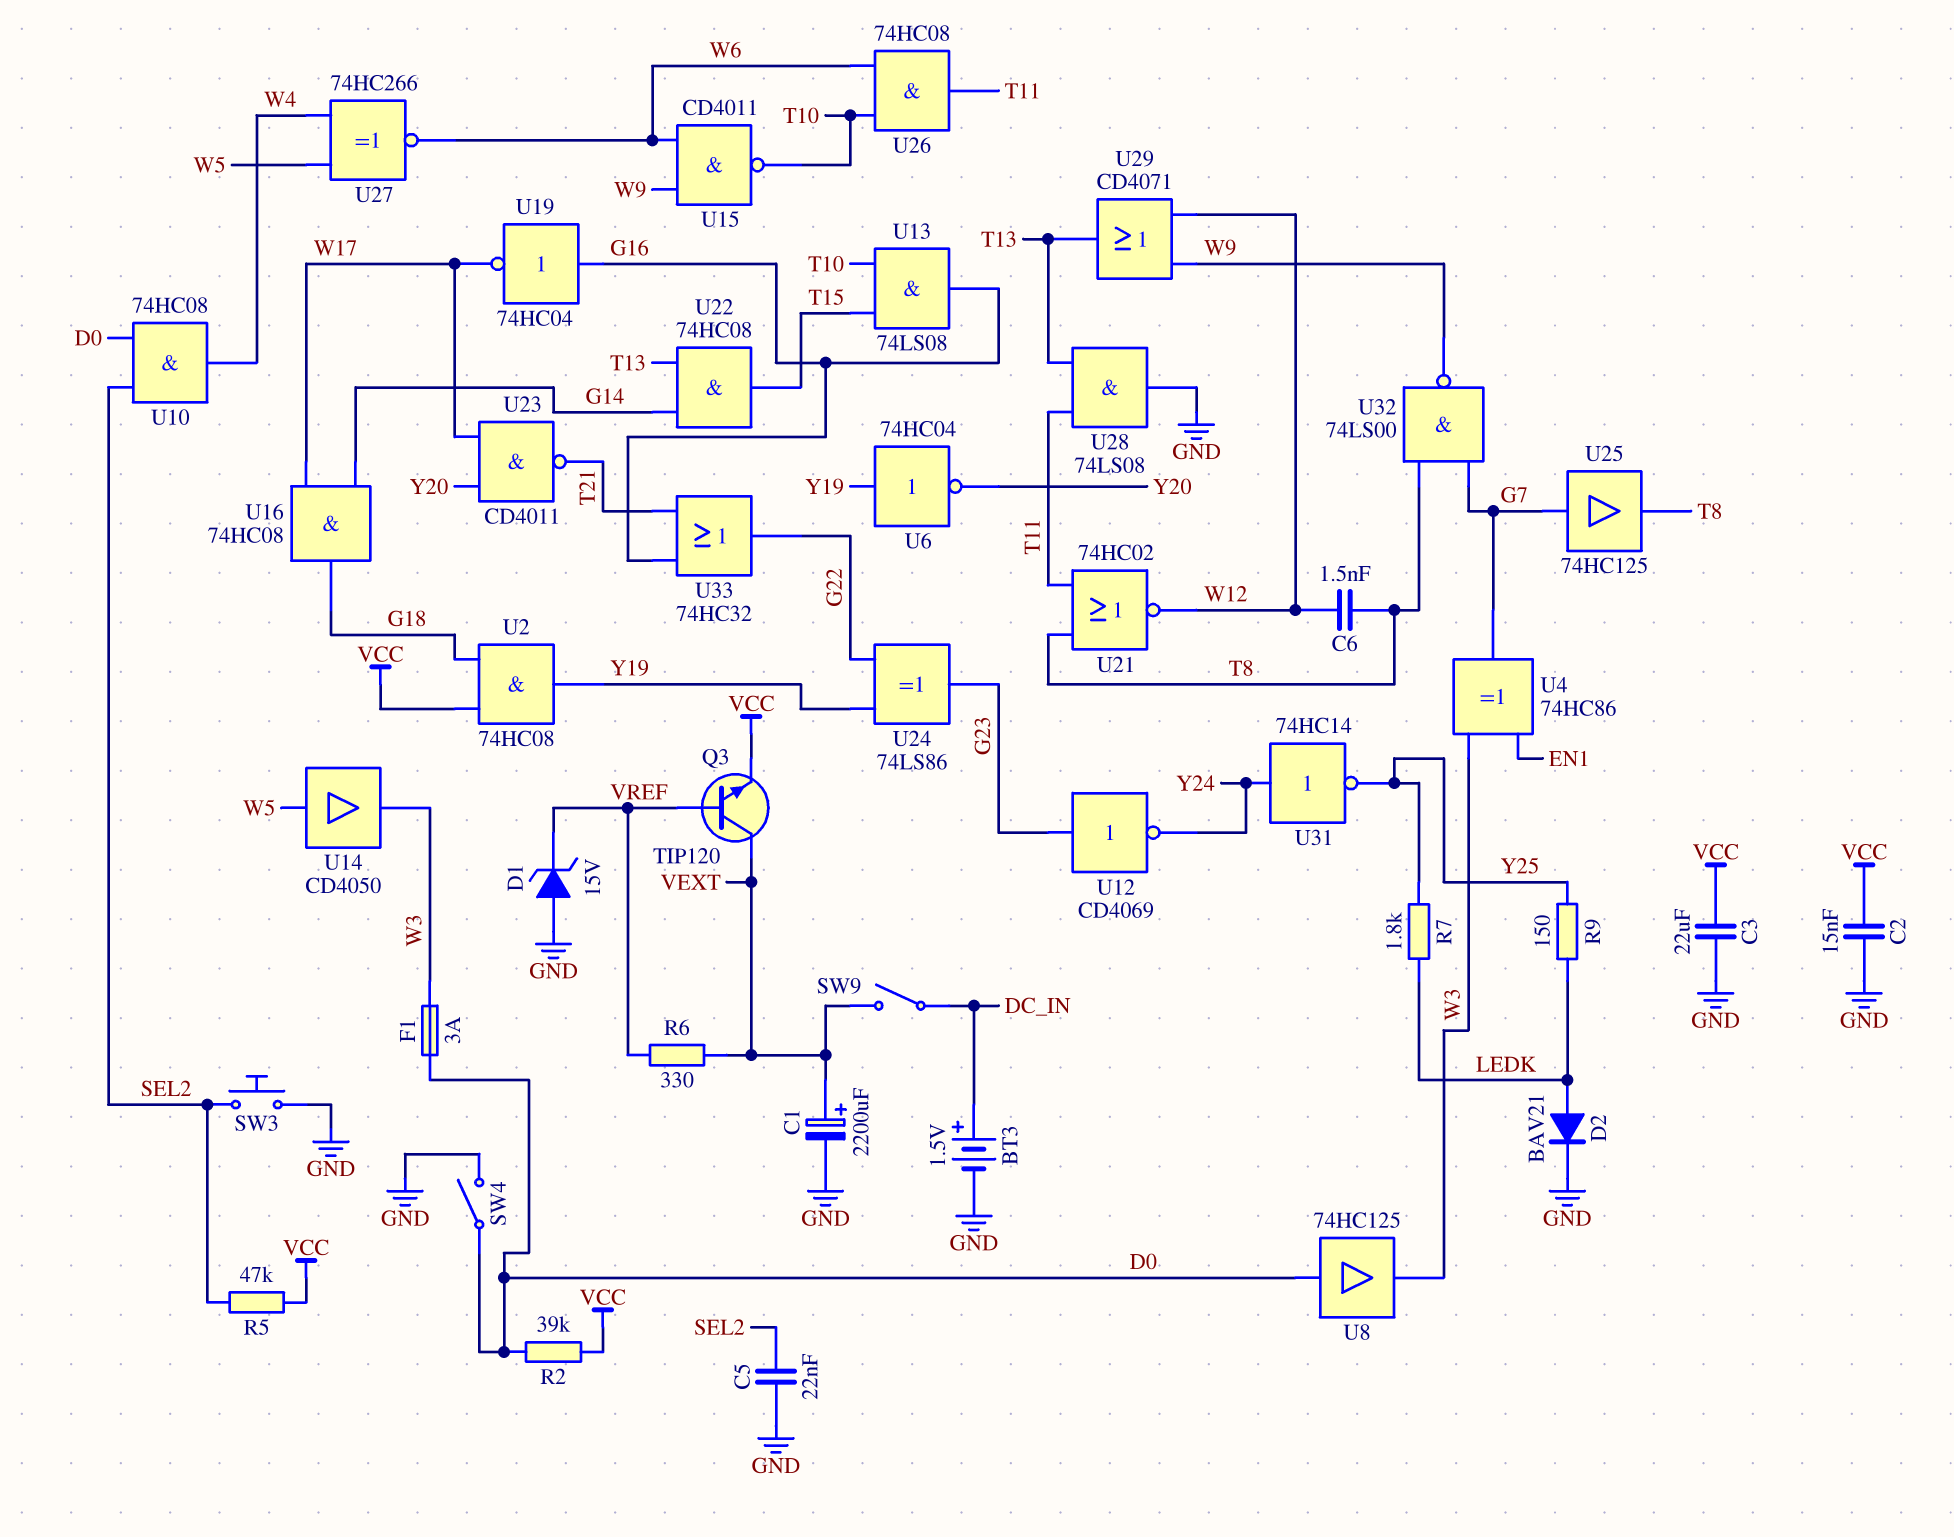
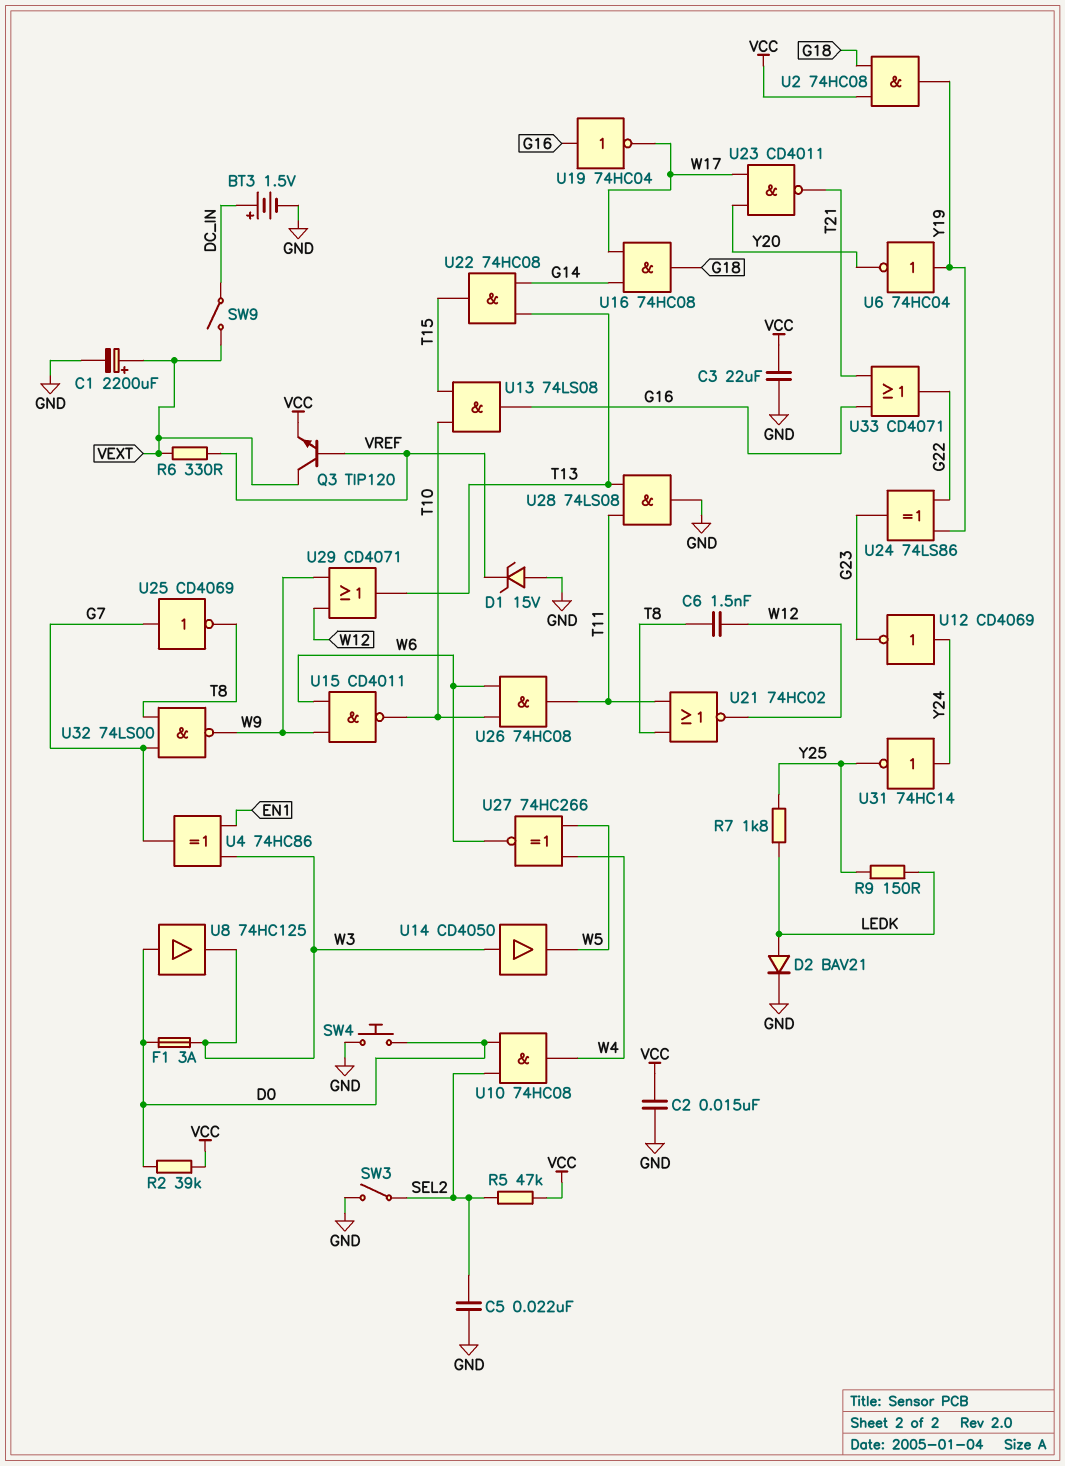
SW3: button (GND, SEL2) -> switch (GND, SEL2)
SW4: switch (D0, GND) -> button (D0, GND)
U12: NOT CD4069 (in G23, out Y24) -> NOT CD4069 (in Y24, out G23)
U14: buffer CD4050 (in W5, out W3) -> buffer CD4050 (in W3, out W5)
U25: buffer 74HC125 (in G7, out T8) -> NOT CD4069 (in G7, out T8)
U33: OR 74HC32 (in G16, in T21, out G22) -> OR CD4071 (in G16, in T21, out G22)

